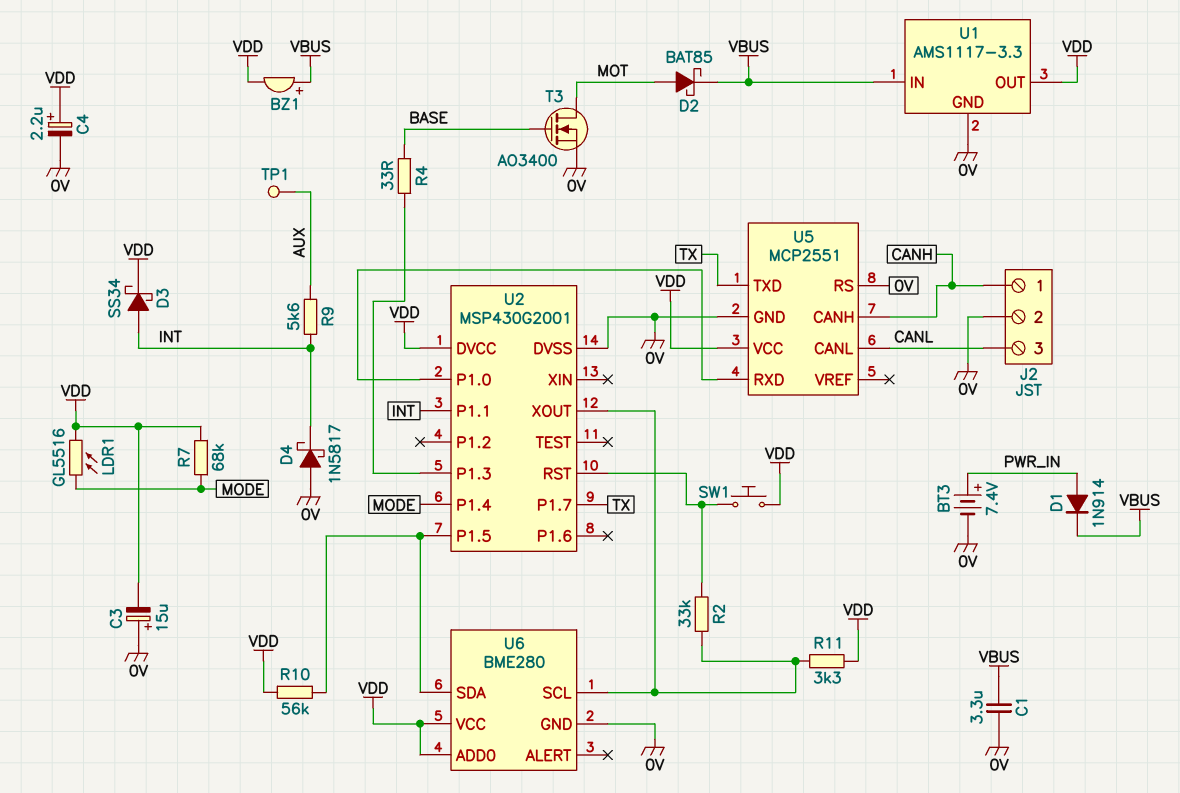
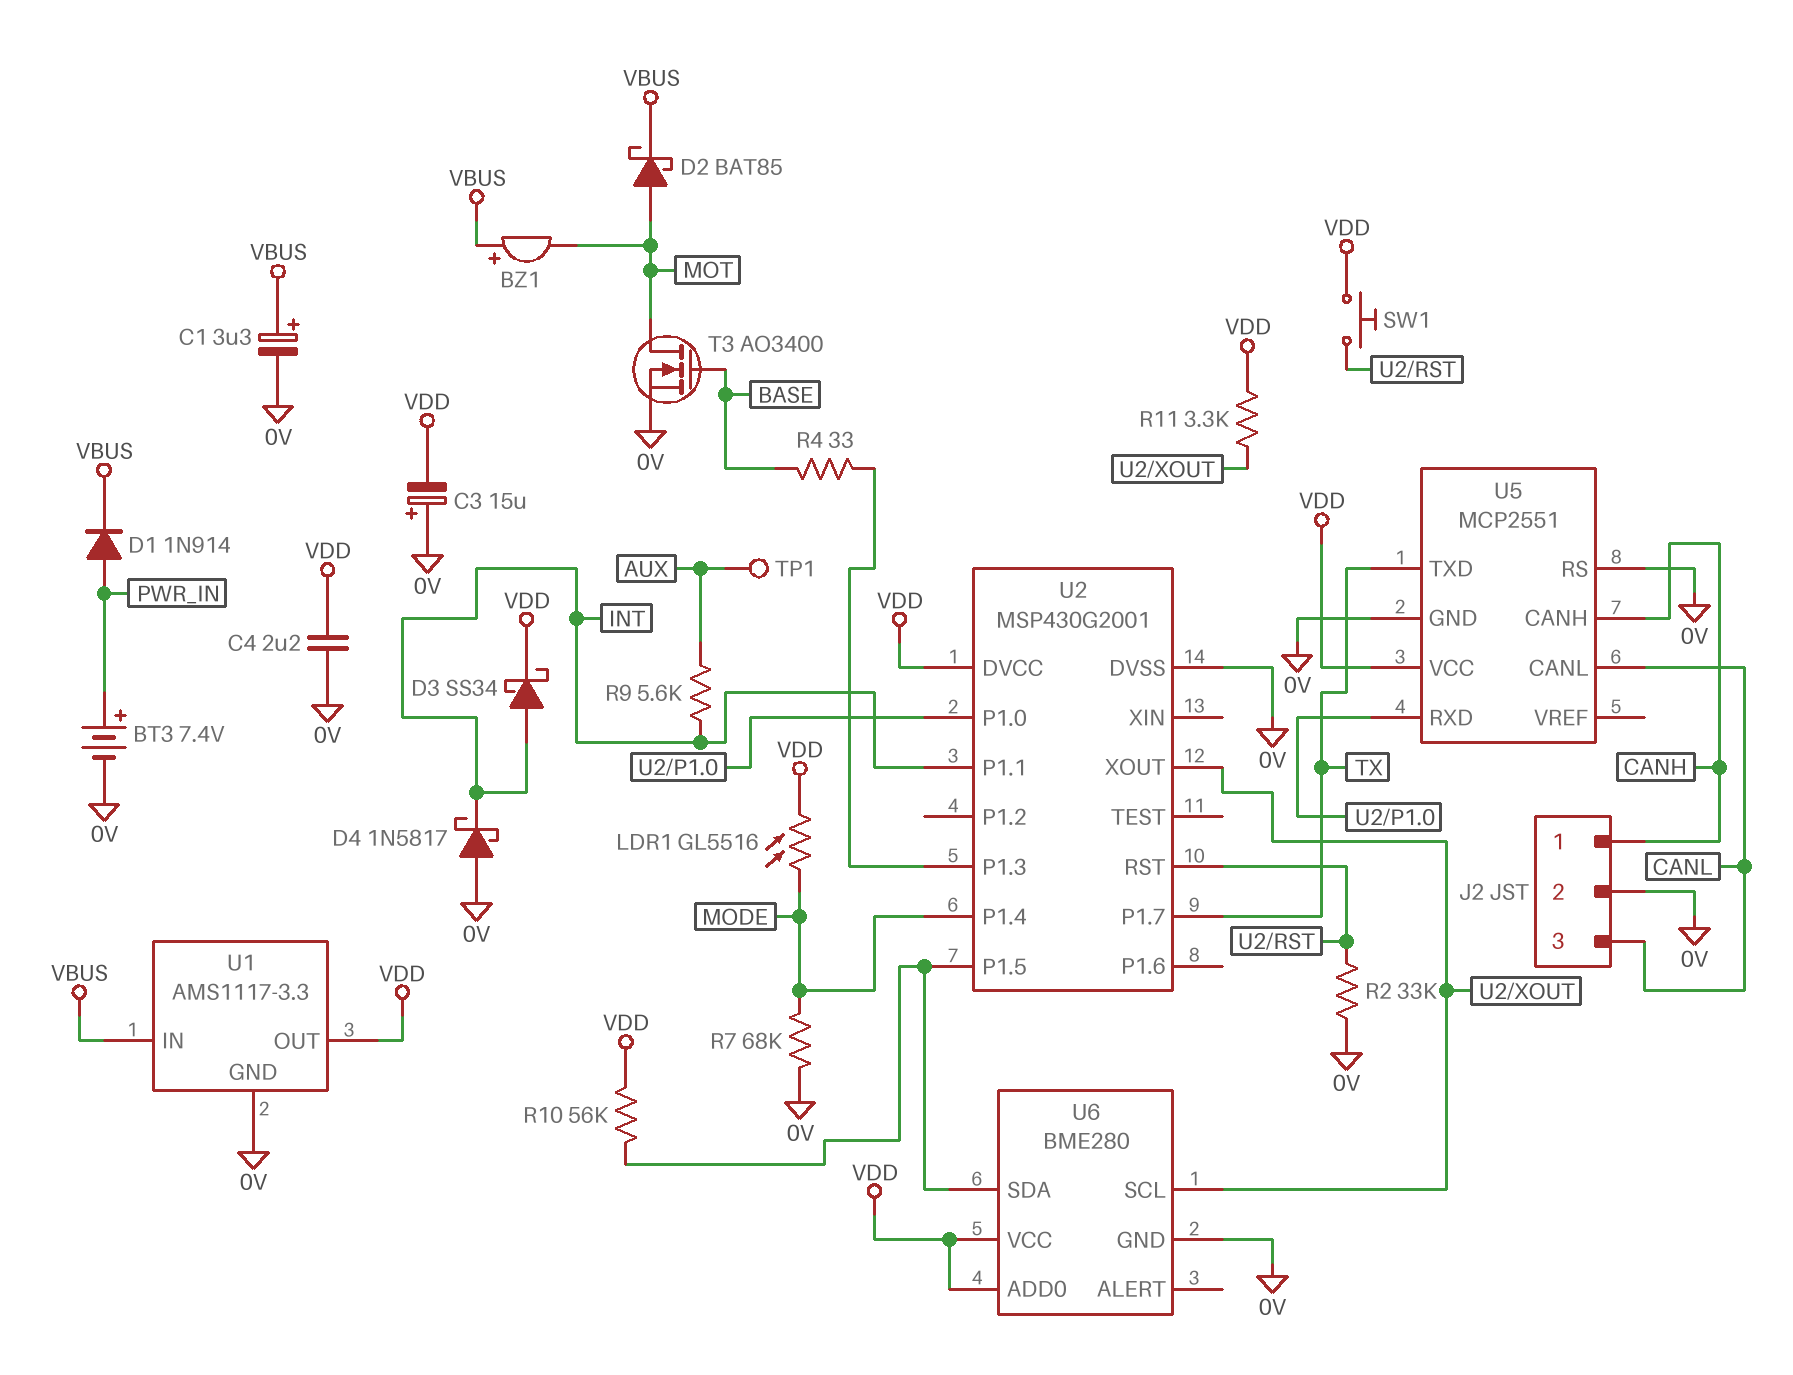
BZ1: buzzer (plus VBUS, minus VDD) -> buzzer (plus VBUS, minus MOT)
C1: 3.3uF (0V, VBUS) -> 3.3uF (plus VBUS, minus 0V)
C4: 2.2uF (plus VDD, minus 0V) -> 2.2uF (0V, VDD)
R2: 33k (U2/RST, U2/XOUT) -> 33k (0V, U2/RST)
R7: 68k (MODE, VDD) -> 68k (0V, MODE)

